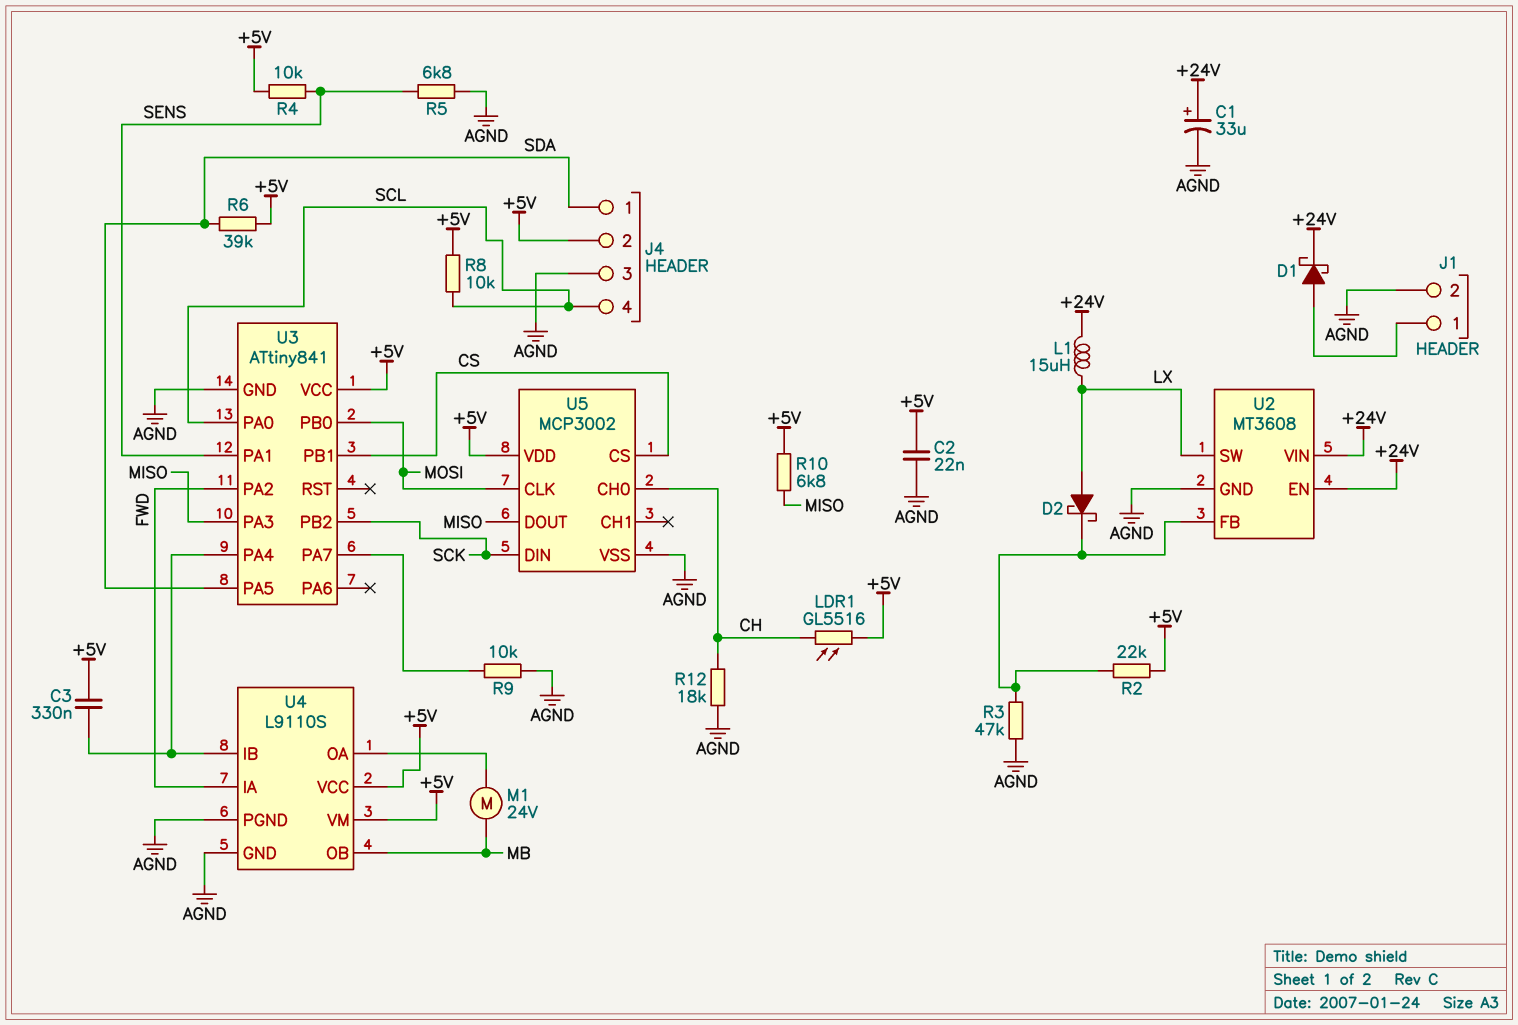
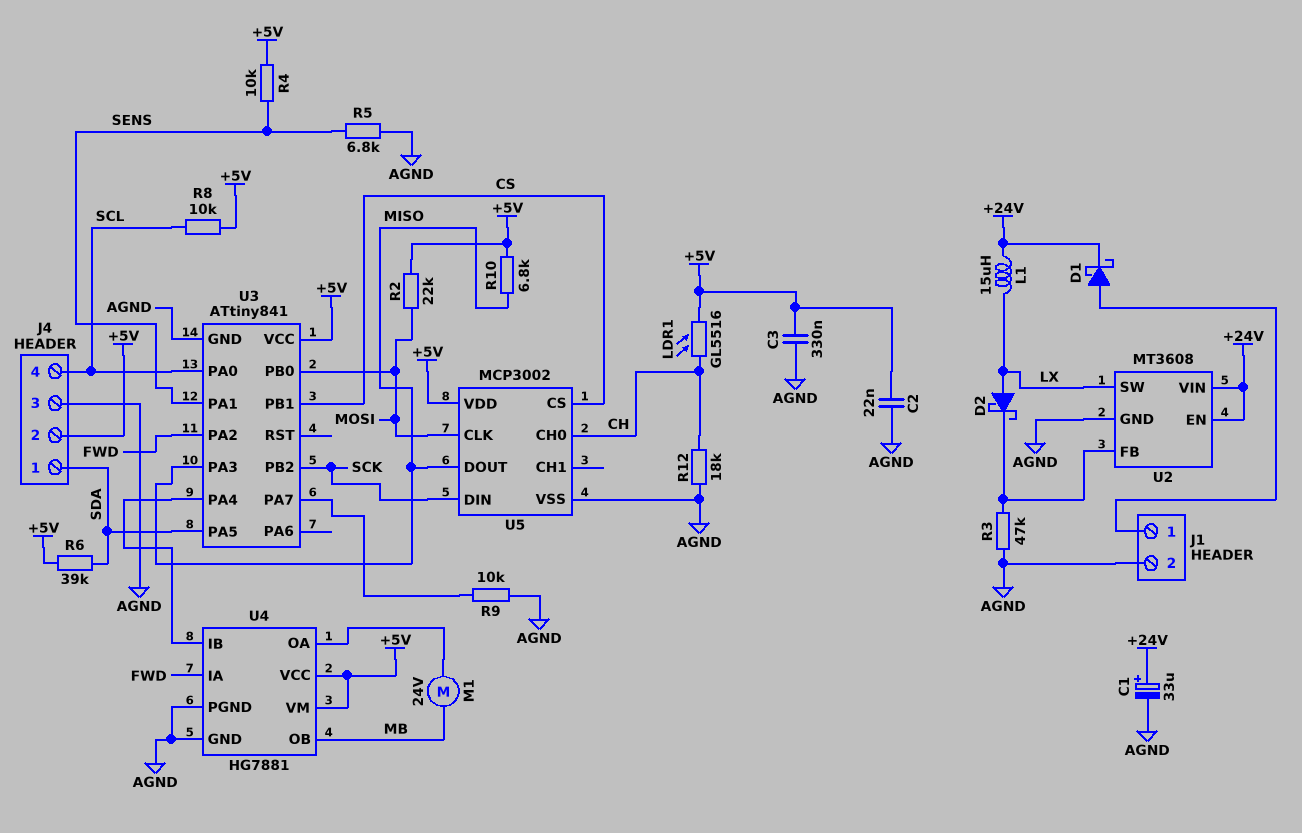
C3: 330nF (+5V, U3/PA4) -> 330nF (+5V, AGND)
R2: 22k (+5V, U2/FB) -> 22k (+5V, MOSI)
U4: L9110S -> HG7881

